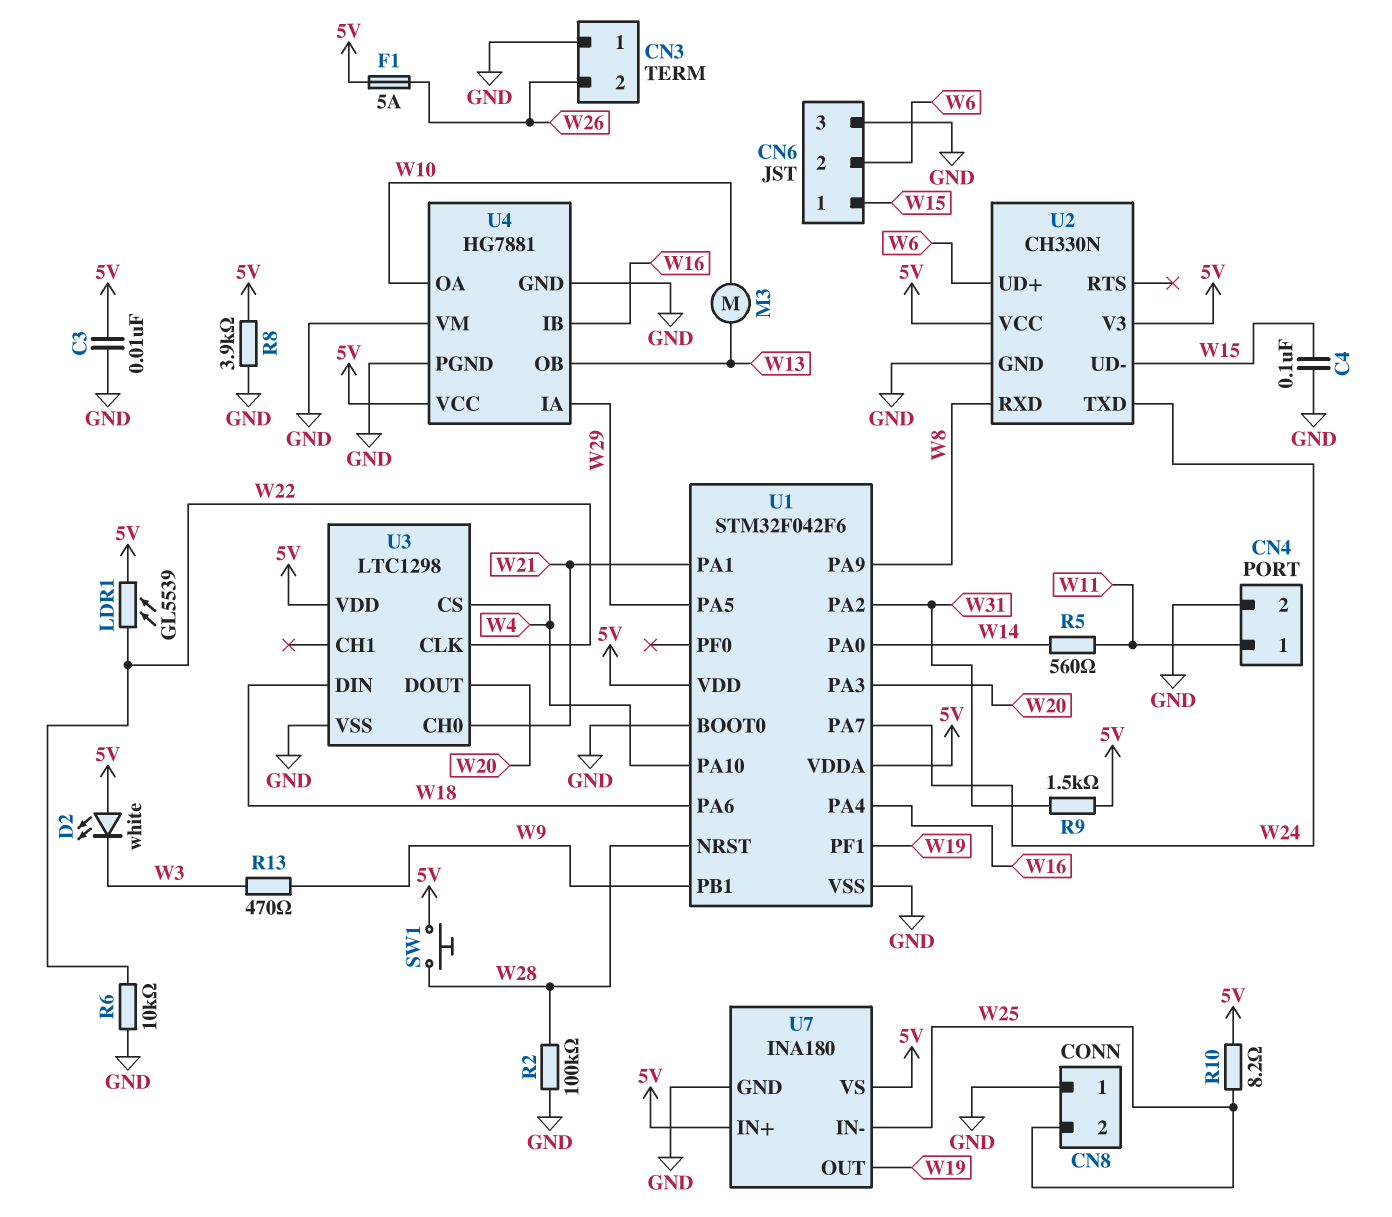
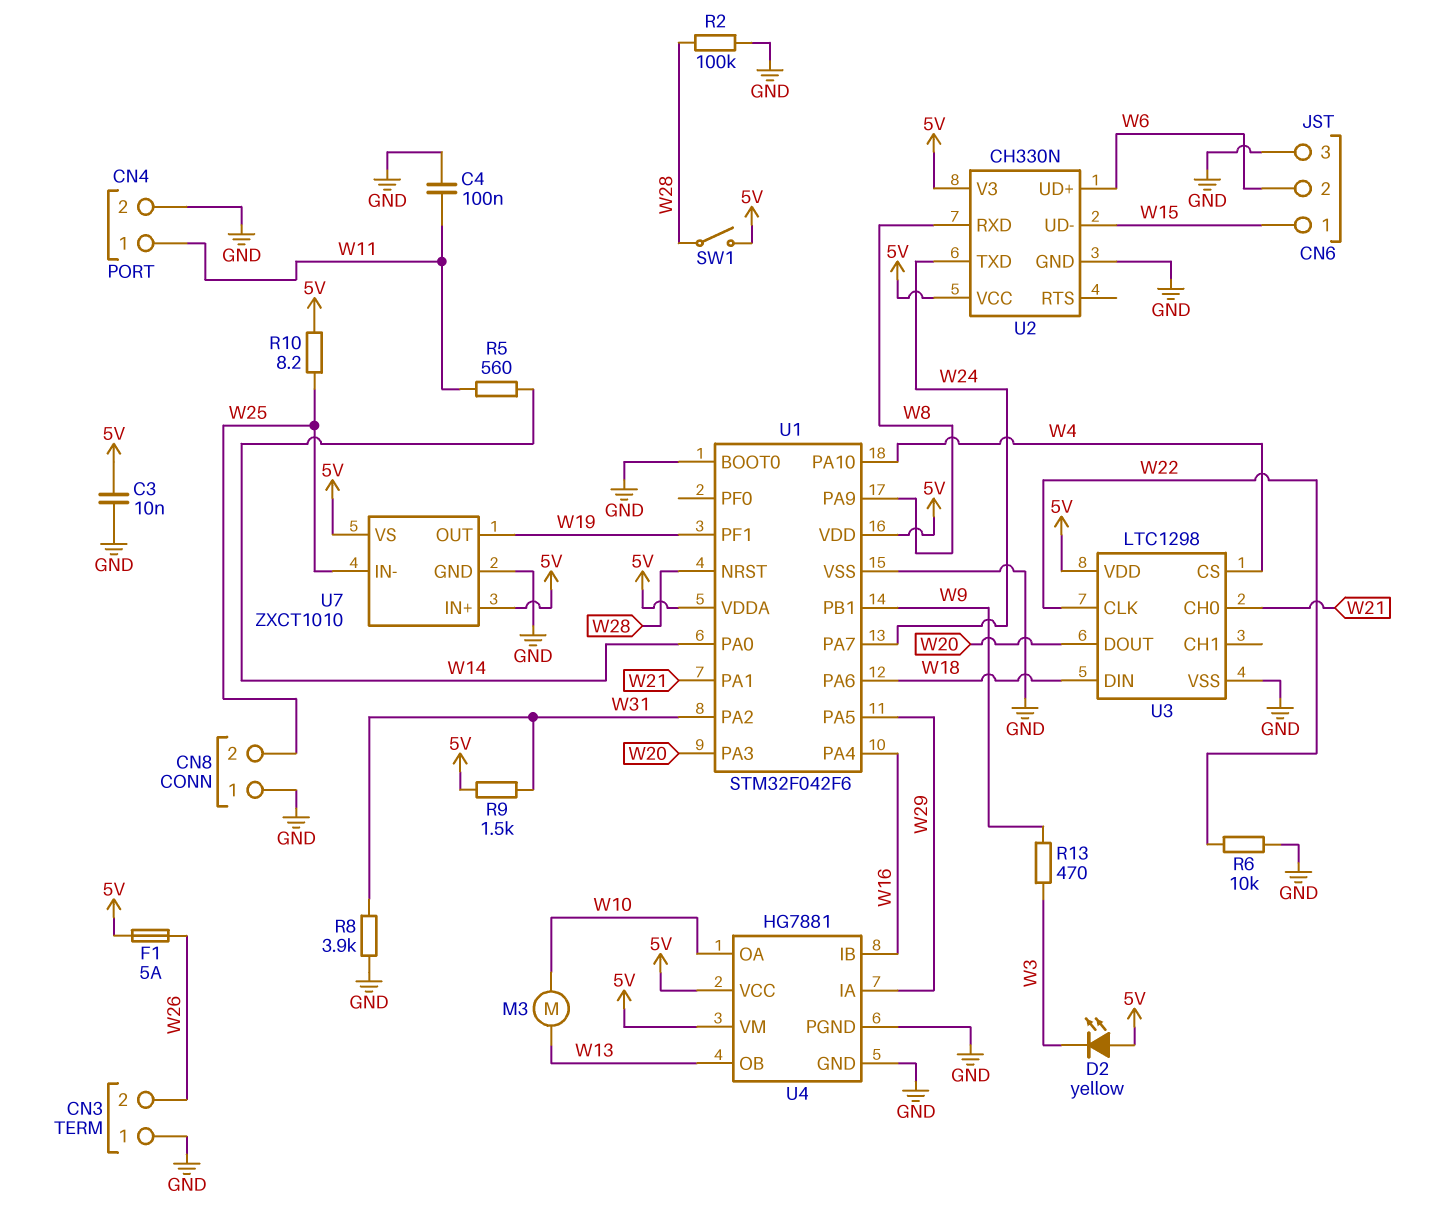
C4: 100nF (GND, W15) -> 100nF (GND, W11)
D2: LED white (A 5V, K W3) -> LED yellow (A 5V, K W3)
LDR1: GL5539 (5V, W22) -> none
R8: 3.9k (5V, GND) -> 3.9k (GND, W31)
SW1: button (5V, W28) -> switch (5V, W28)
U4 pin VM: GND -> 5V
U7: INA180 -> ZXCT1010

